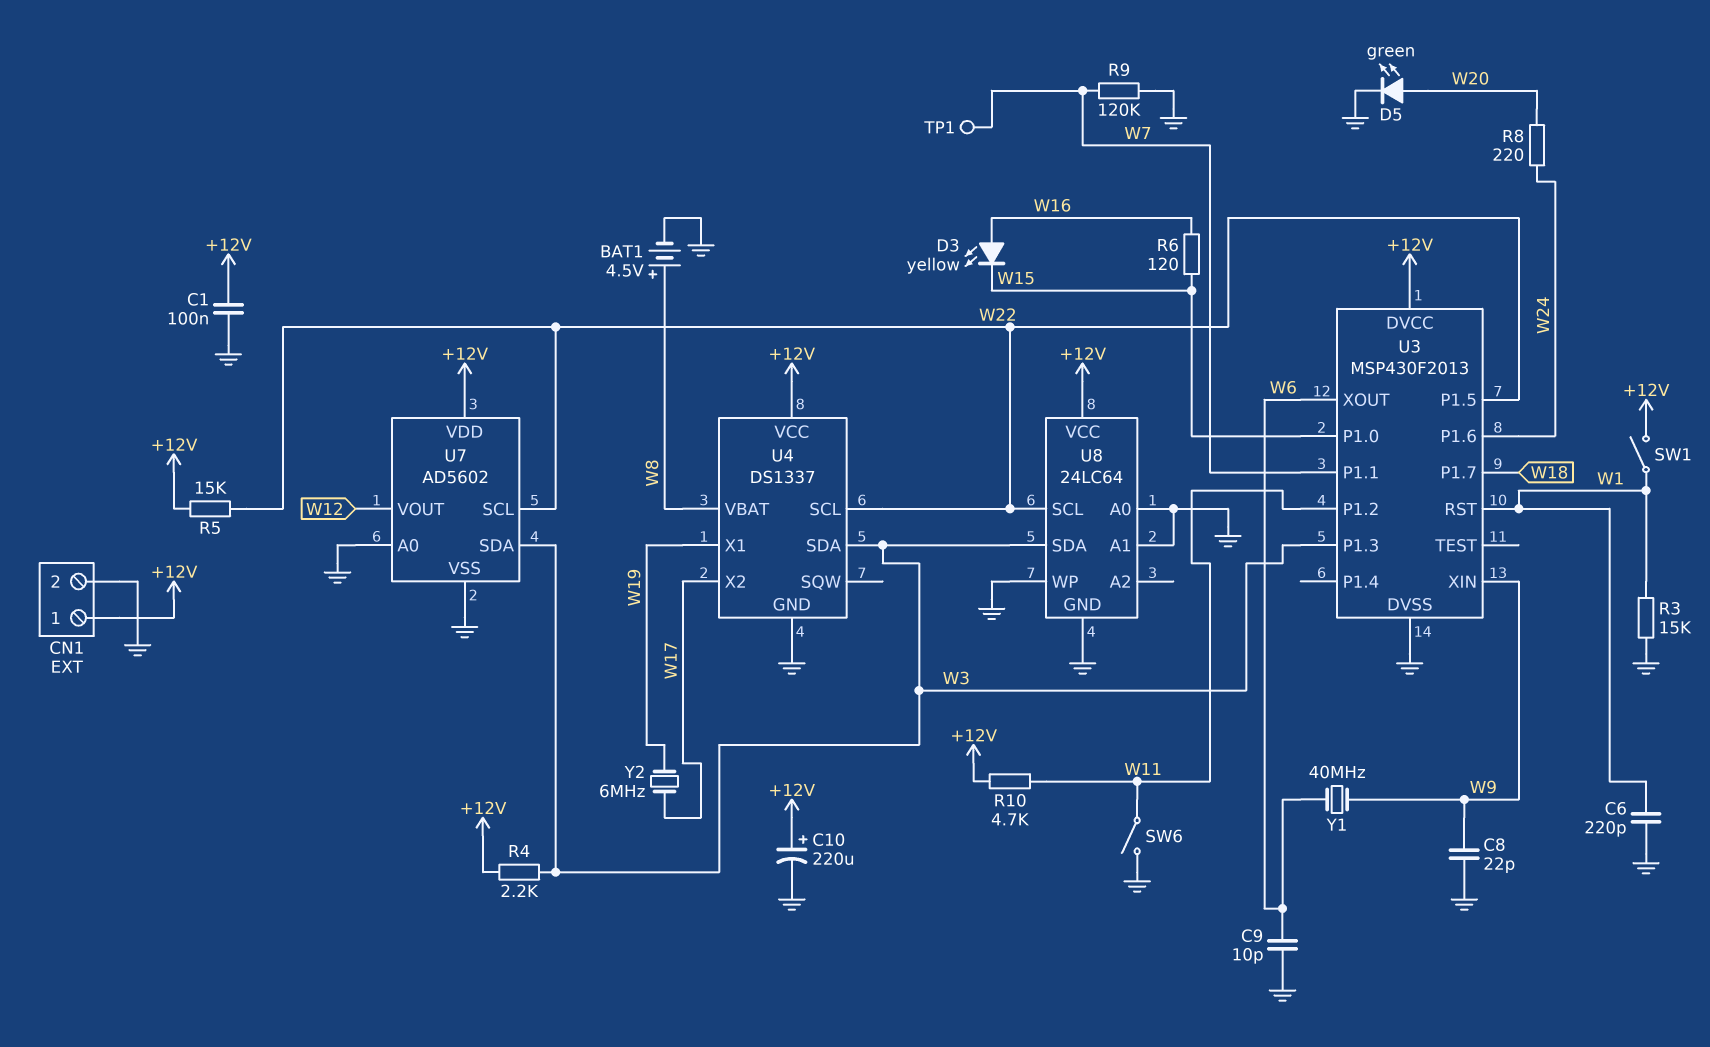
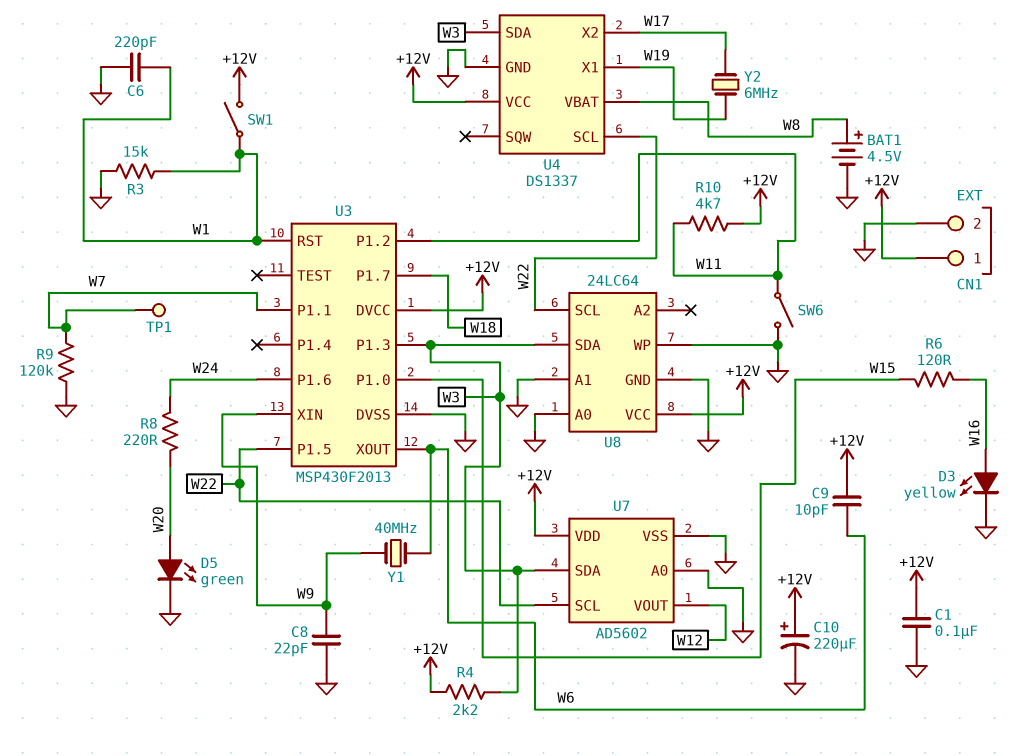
C9: 10pF (GND, W6) -> 10pF (+12V, W6)
D3: LED yellow (A W16, K W15) -> LED yellow (A W16, K GND)
R5: 15k (+12V, W22) -> none

